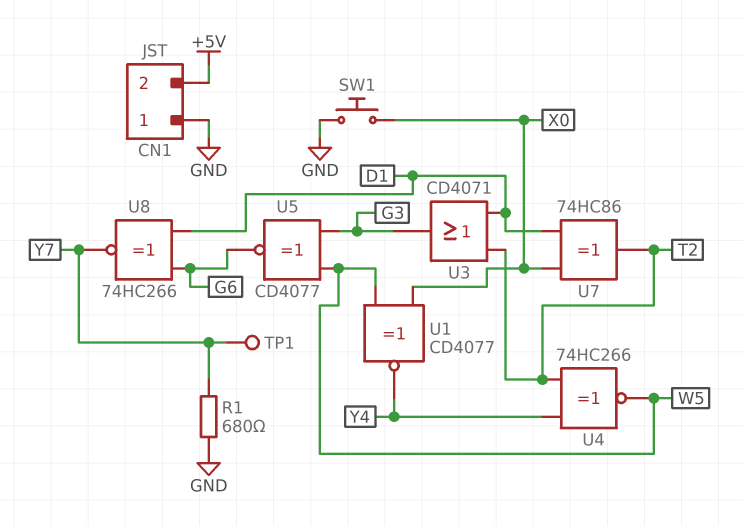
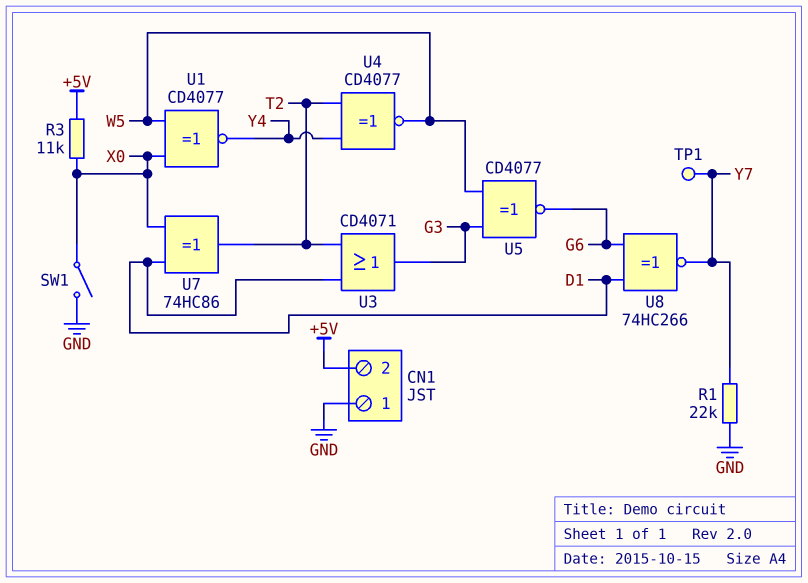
R1: 680 (GND, Y7) -> 22k (GND, Y7)
R3: none -> 11k (+5V, X0)
SW1: button (GND, X0) -> switch (GND, X0)
U4: XNOR 74HC266 (in T2, in Y4, out W5) -> XNOR CD4077 (in T2, in Y4, out W5)

